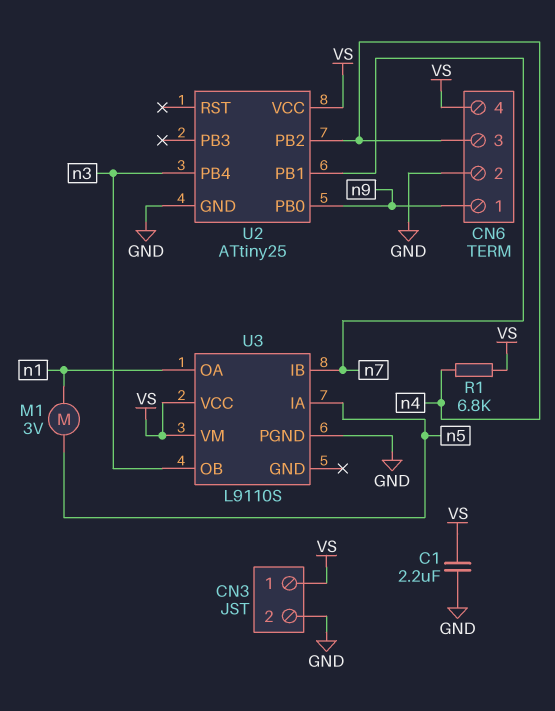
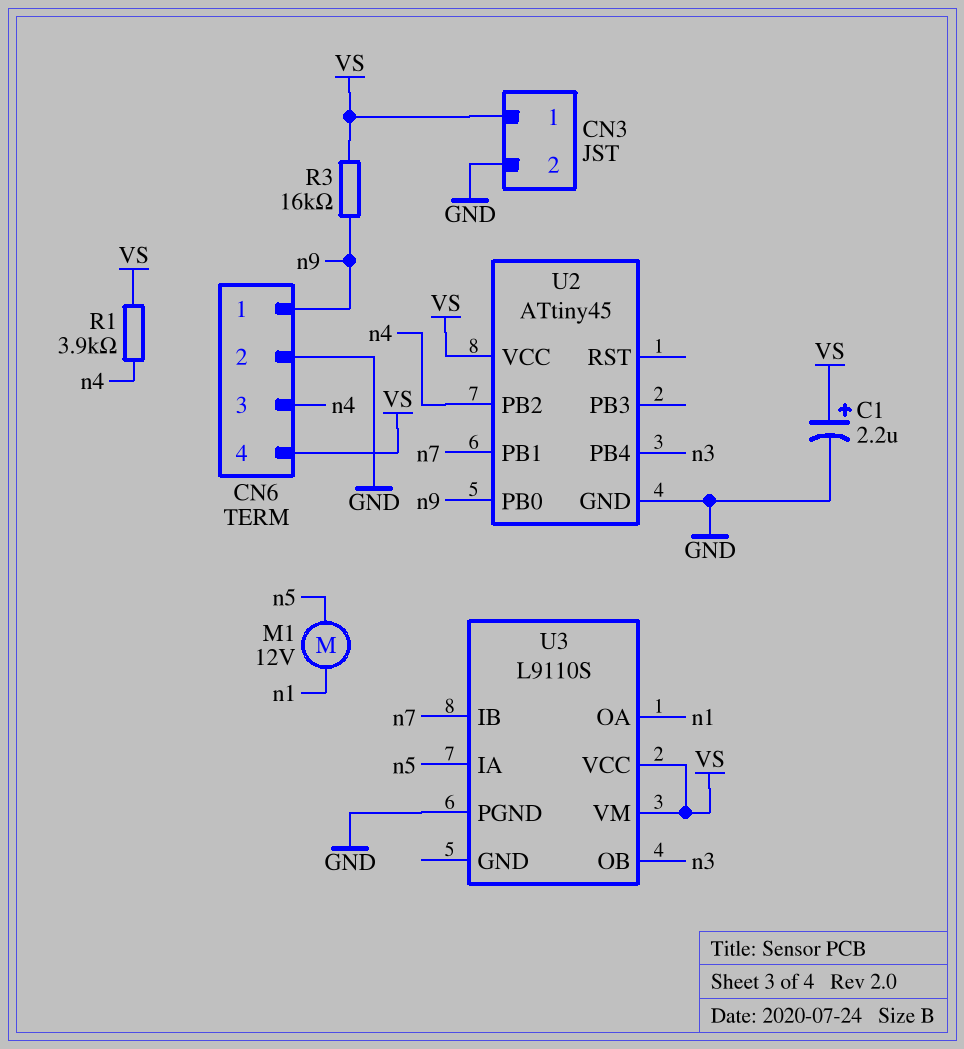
C1: 2.2uF (GND, VS) -> 2.2uF (plus VS, minus GND)
M1: motor 3V (n1, n5) -> motor 12V (n1, n5)
R1: 6.8k (VS, n4) -> 3.9k (VS, n4)
R3: none -> 16k (VS, n9)
U2: ATtiny25 -> ATtiny45

